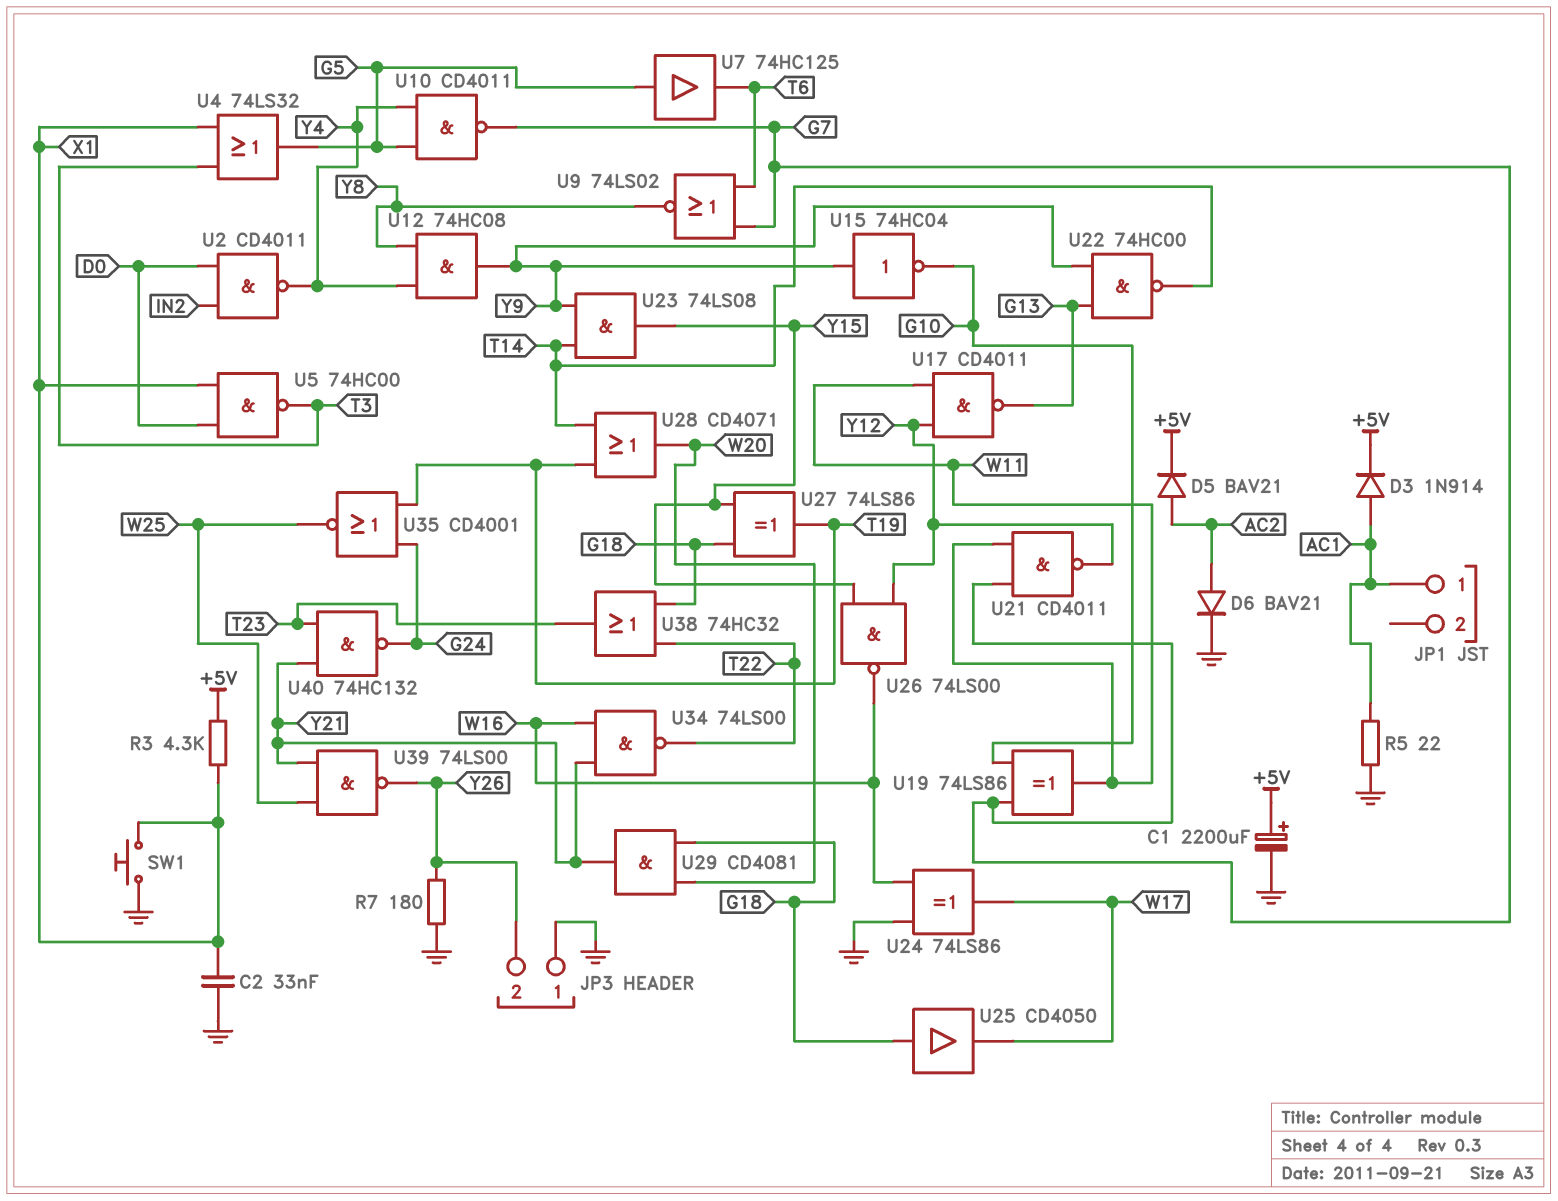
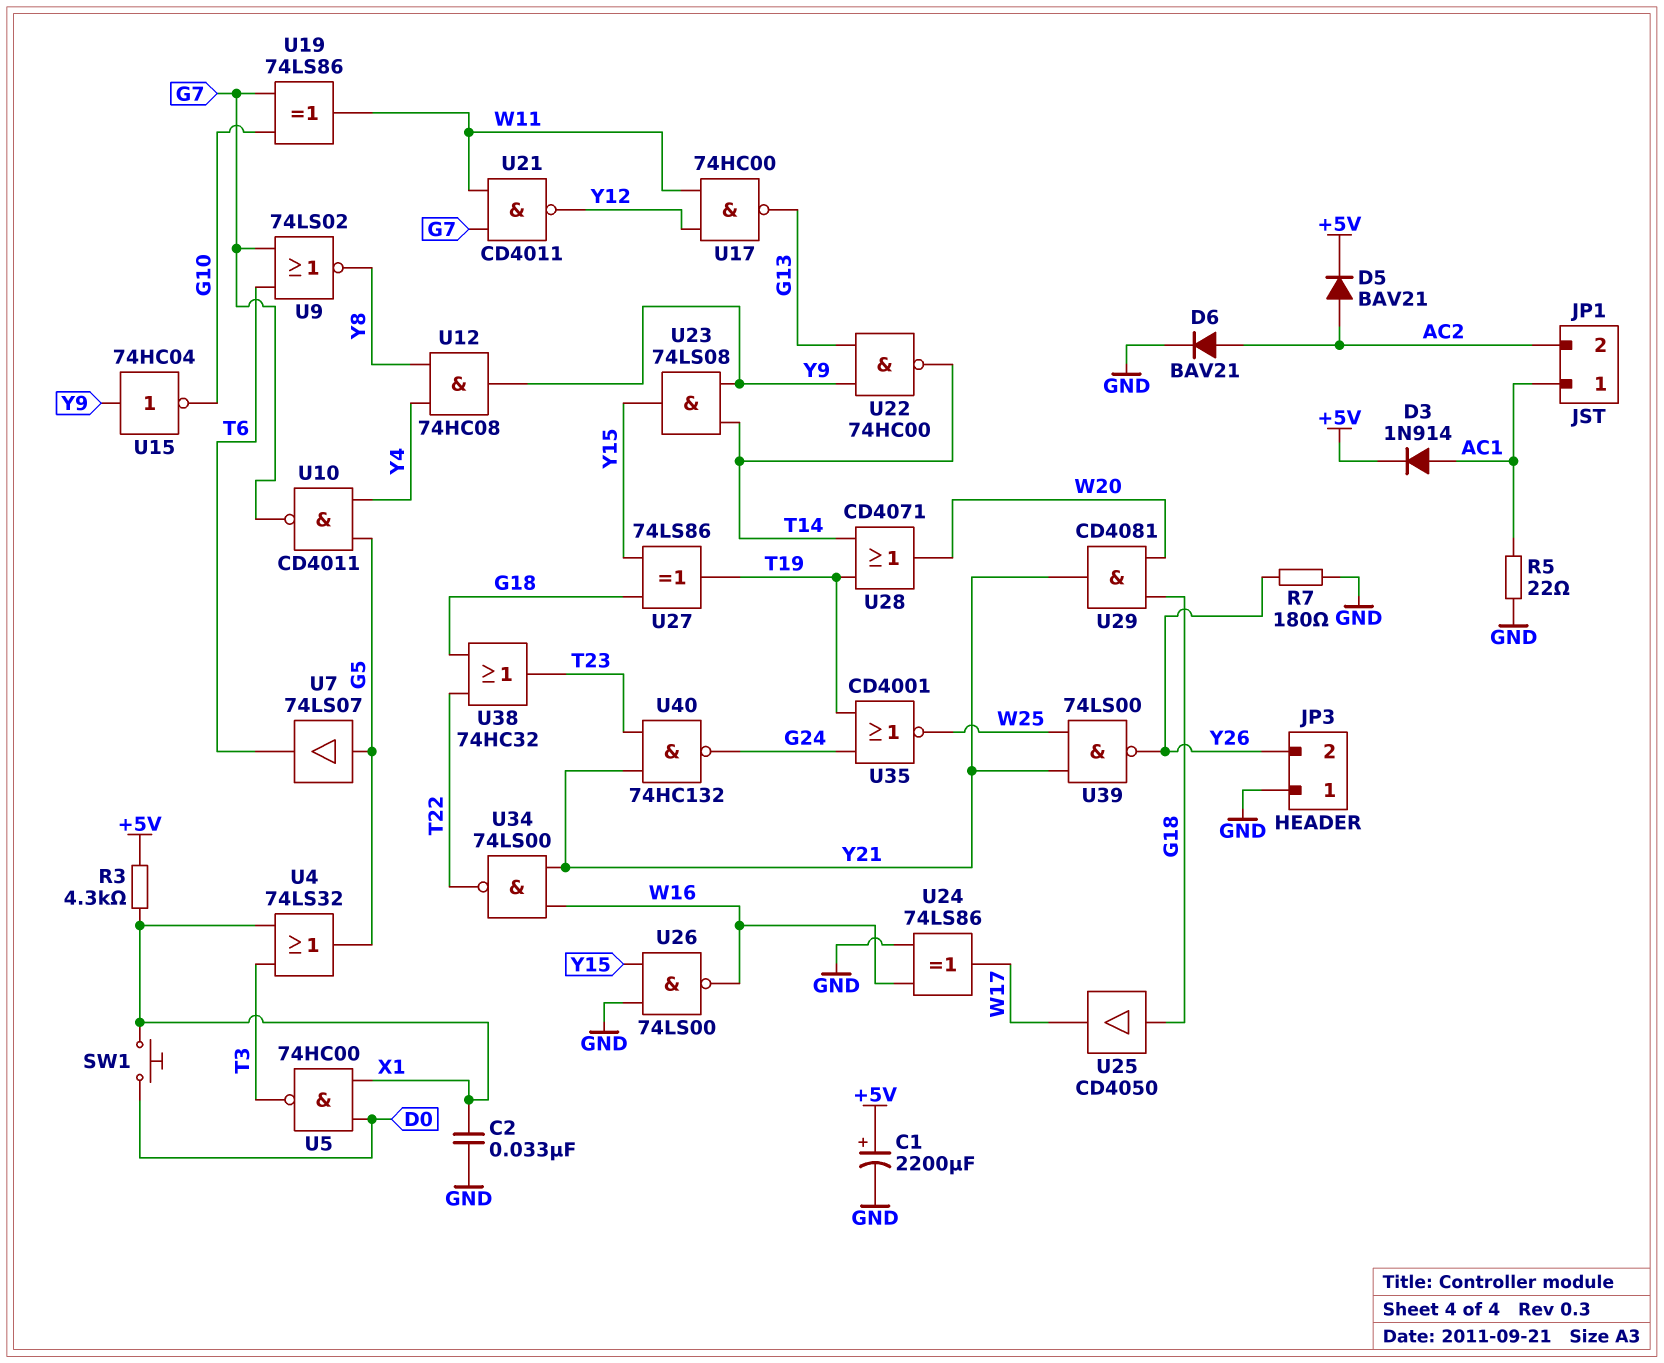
JP1 pin 2: none -> AC2
SW1: button (GND, X1) -> button (D0, X1)
U2: NAND CD4011 (in D0, in IN2, out Y4) -> none
U7: buffer 74HC125 (in G5, out T6) -> buffer 74LS07 (in G5, out T6)
U17: NAND CD4011 (in W11, in Y12, out G13) -> NAND 74HC00 (in W11, in Y12, out G13)
U26: NAND 74LS00 (in Y12, in Y15, out W16) -> NAND 74LS00 (in GND, in Y15, out W16)

